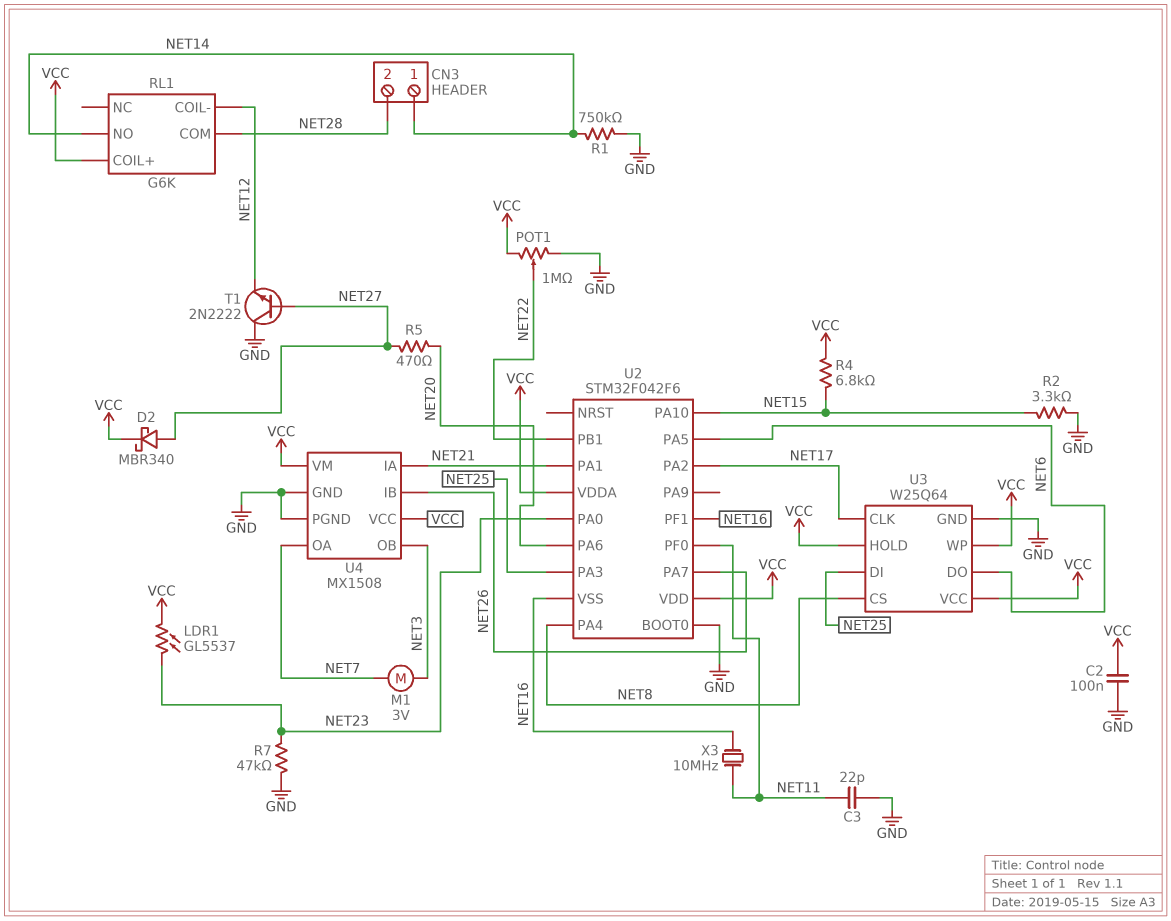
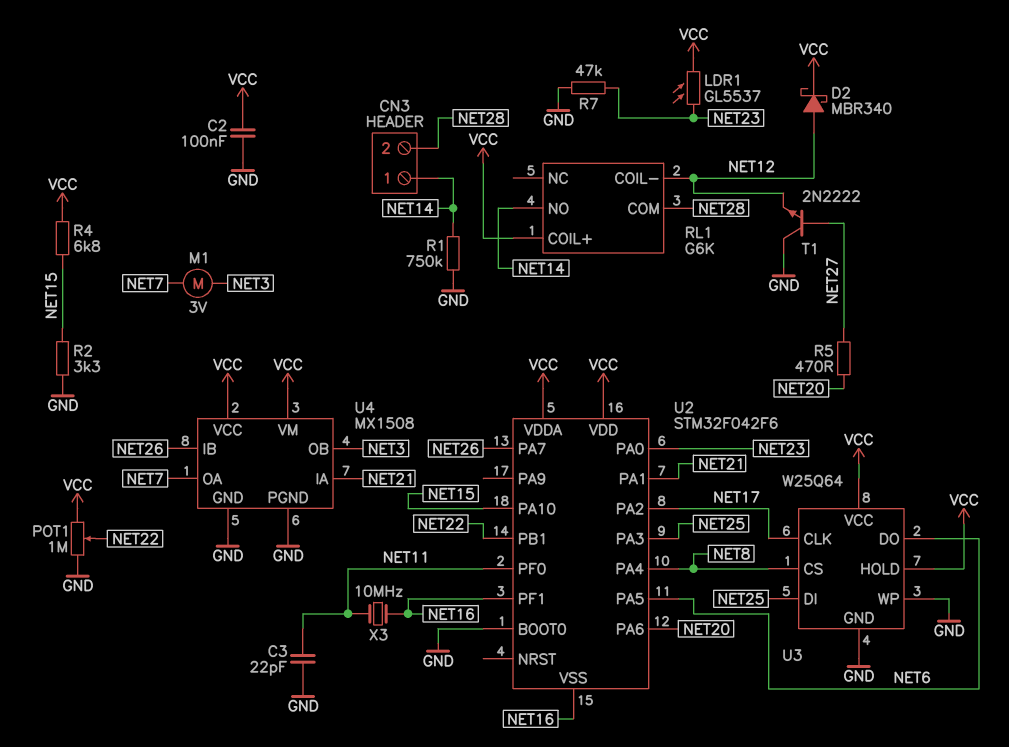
D2: schottky MBR340 (A NET27, K VCC) -> schottky MBR340 (A NET12, K VCC)
U3 pin WP: VCC -> GND

